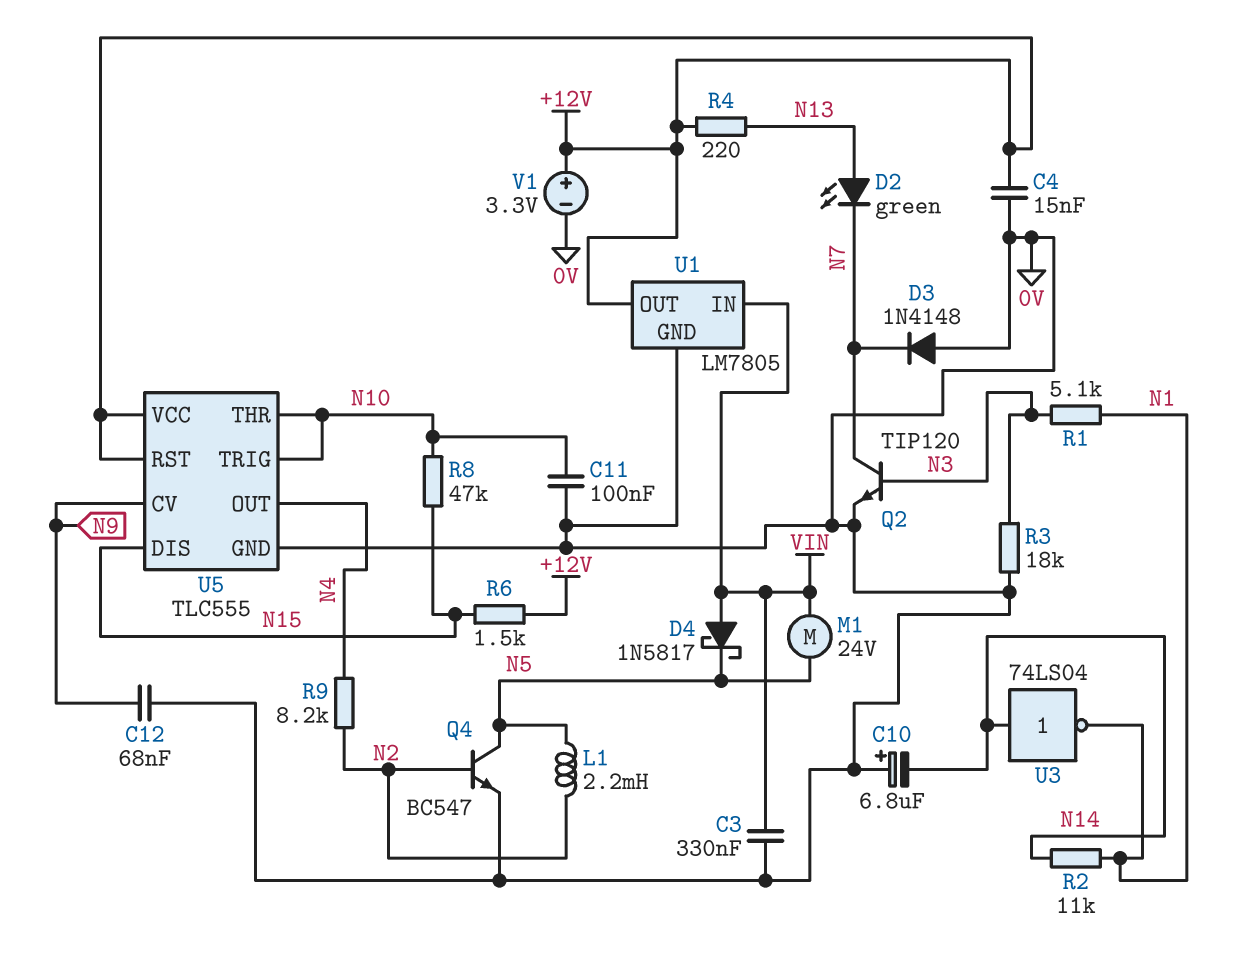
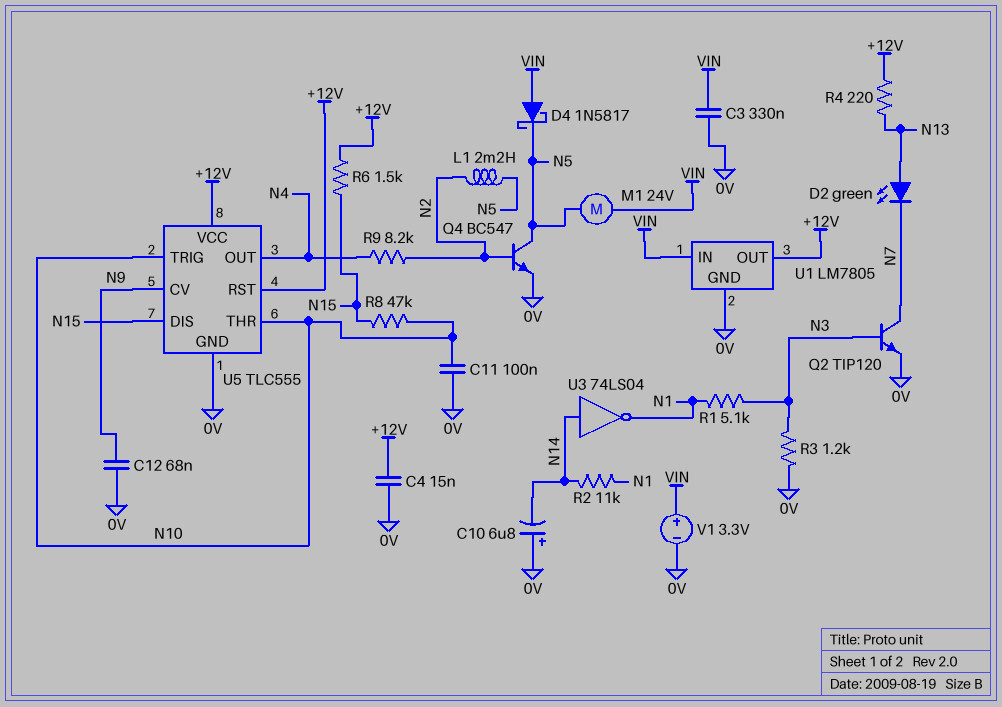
D3: diode 1N4148 (A 0V, K N7) -> none
R3: 18k (0V, N3) -> 1.2k (0V, N3)
V1: 3.3V (plus +12V, minus 0V) -> 3.3V (plus VIN, minus 0V)

